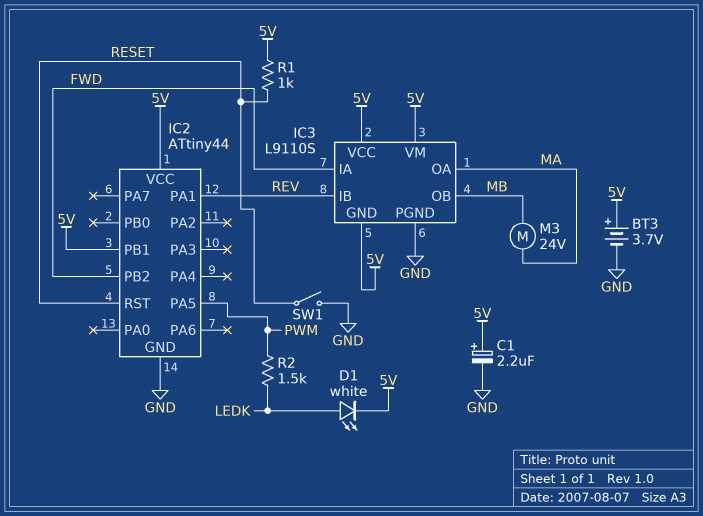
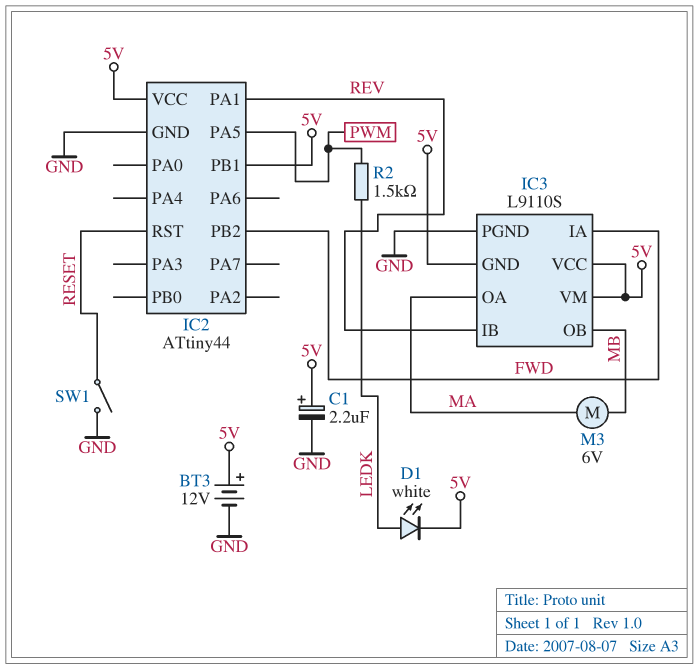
BT3: 3.7V (plus 5V, minus GND) -> 12V (plus 5V, minus GND)
M3: motor 24V (MA, MB) -> motor 6V (MA, MB)
R1: 1k (5V, RESET) -> none

